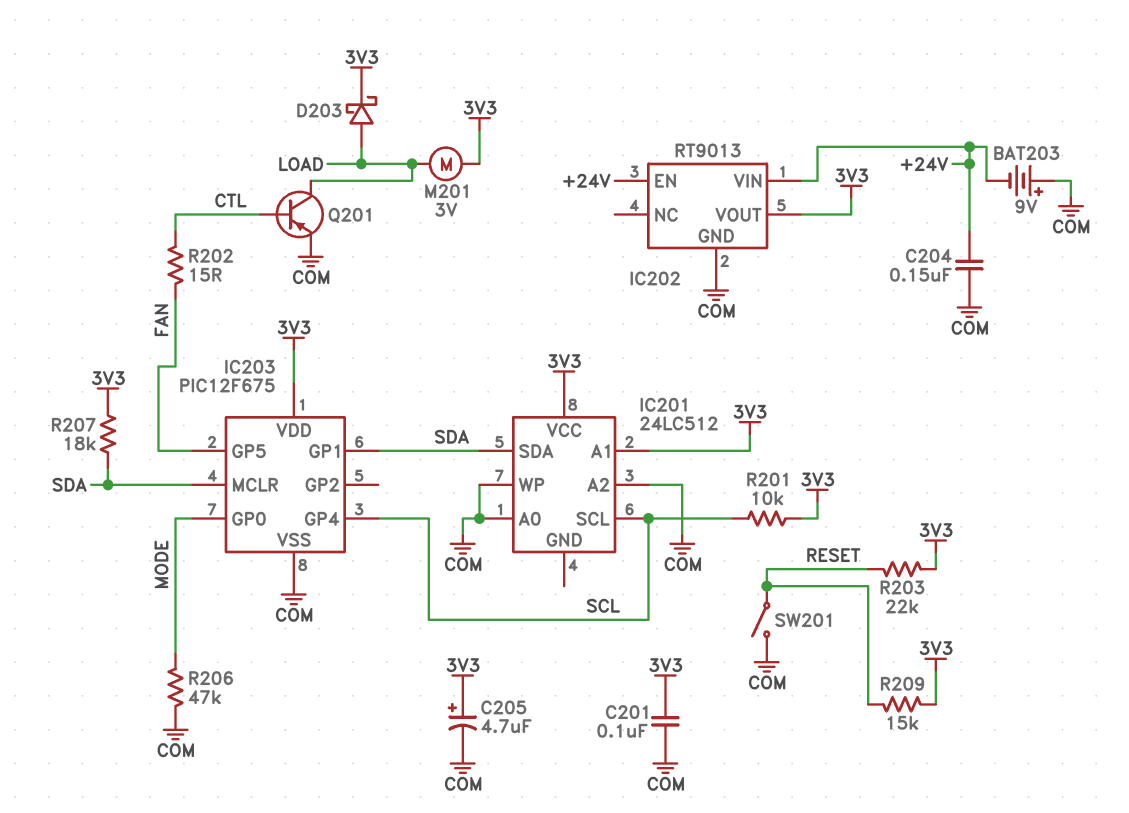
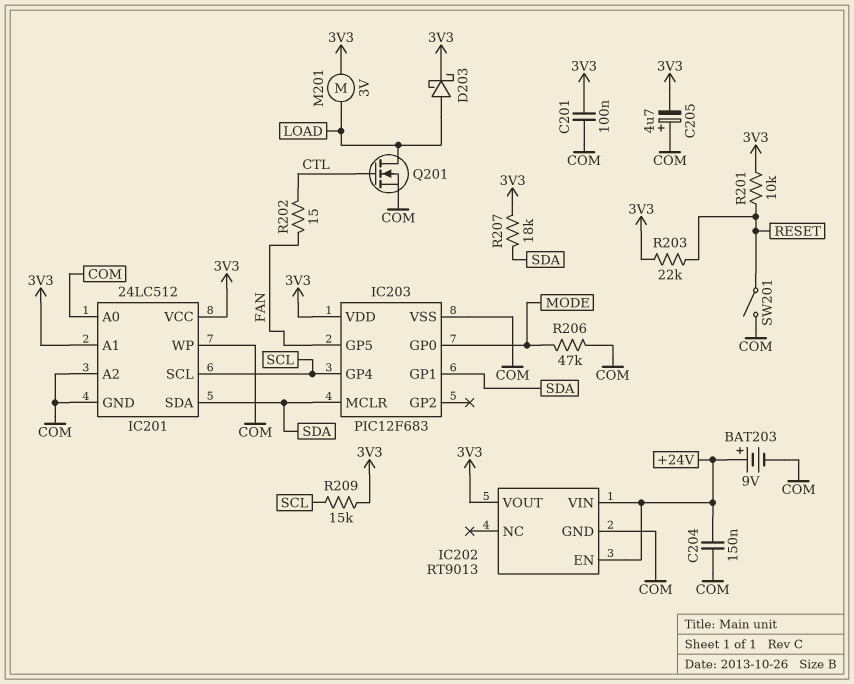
BAT203: 9V (plus COM, minus +24V) -> 9V (plus +24V, minus COM)
C205: 4.7uF (plus 3V3, minus COM) -> 4.7uF (plus COM, minus 3V3)
IC201 pin GND: none -> COM
IC203: PIC12F675 -> PIC12F683
Q201: PNP (B CTL, C LOAD, E COM) -> NMOS (G CTL, D LOAD, S COM)
R201: 10k (3V3, SCL) -> 10k (3V3, RESET)
R209: 15k (3V3, RESET) -> 15k (3V3, SCL)

